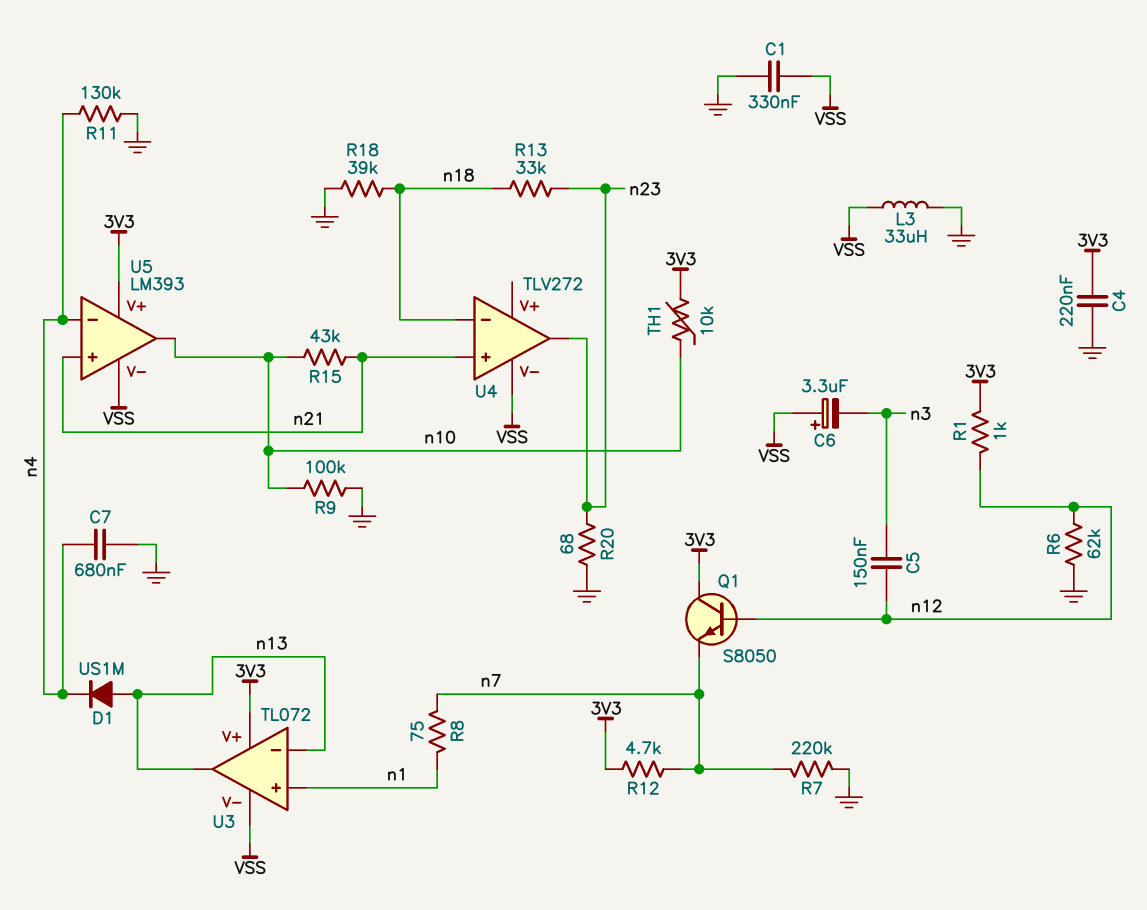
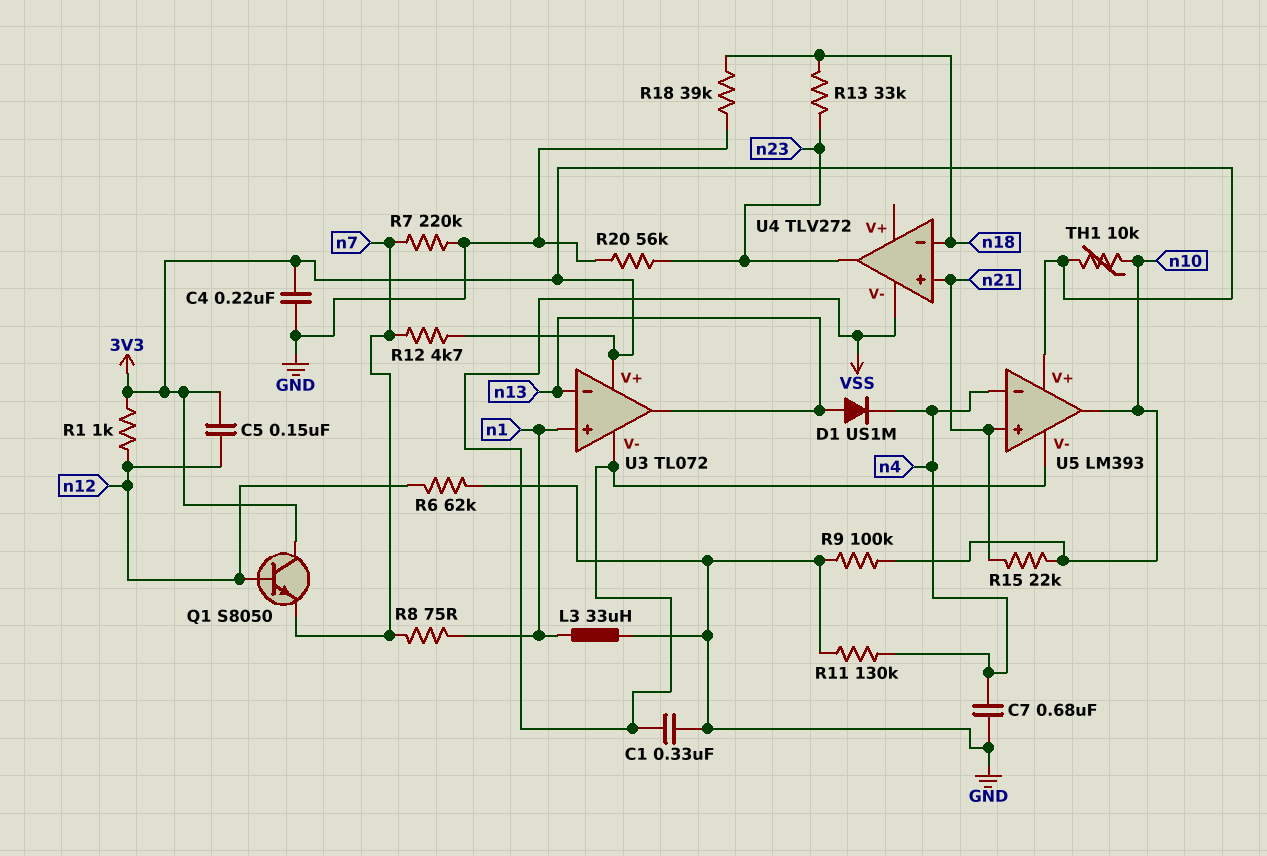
C5: 150nF (n3, n12) -> 150nF (3V3, n12)
C6: 3.3uF (plus VSS, minus n3) -> none
L3: 33uH (GND, VSS) -> 33uH (GND, n1)
R15: 43k (n10, n21) -> 22k (n10, n21)
R20: 68 (GND, n23) -> 56k (GND, n23)

